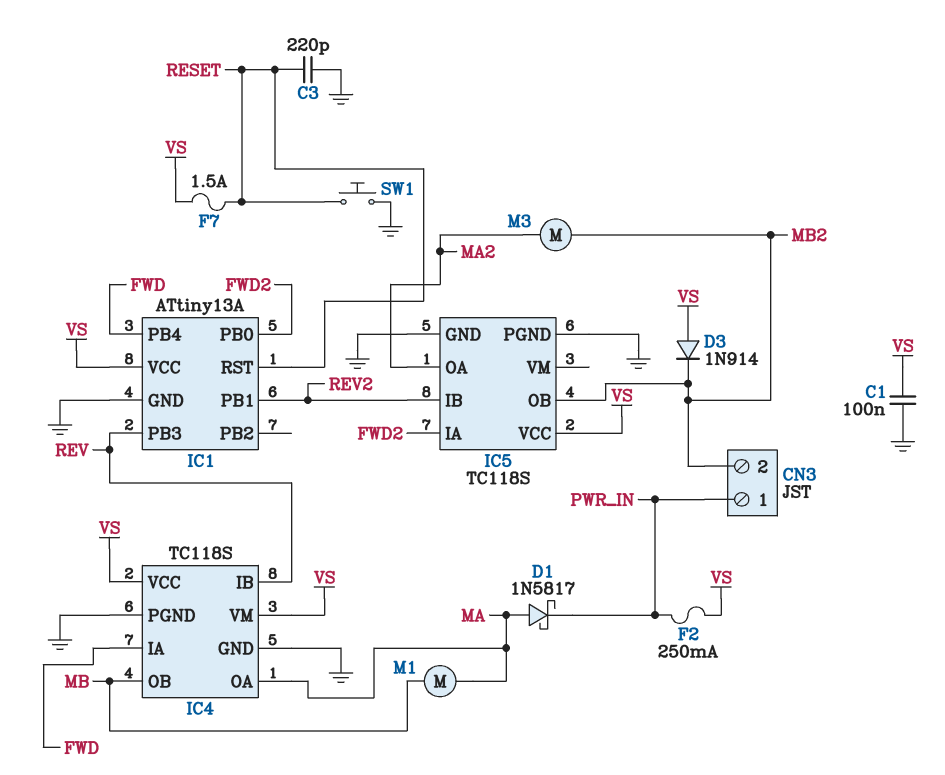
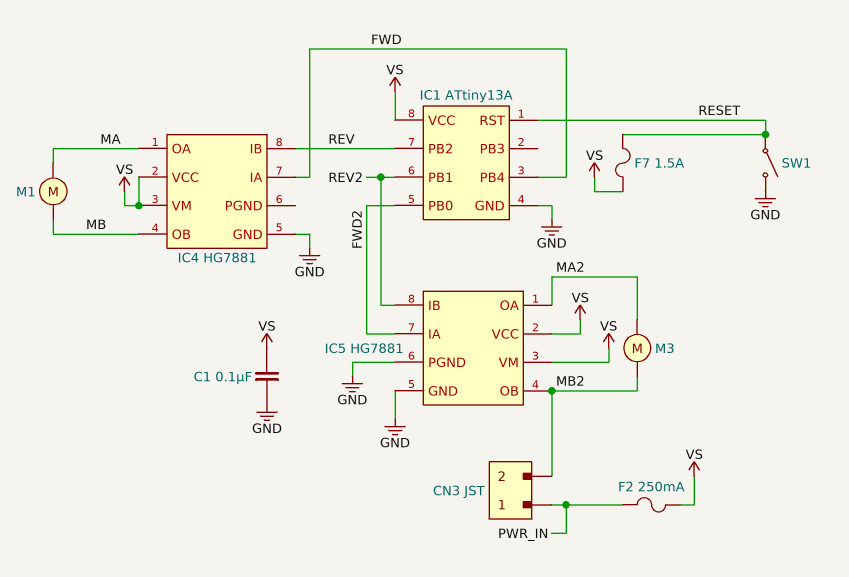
C3: 220pF (GND, RESET) -> none
D1: schottky 1N5817 (A MA, K PWR_IN) -> none
D3: diode 1N914 (A VS, K MB2) -> none
IC1 pin PB2: none -> REV
IC1 pin PB3: REV -> none
IC4: TC118S -> HG7881
IC4 pin PGND: GND -> none
IC5: TC118S -> HG7881
IC5 pin VM: none -> VS
SW1: button (GND, RESET) -> switch (GND, RESET)

